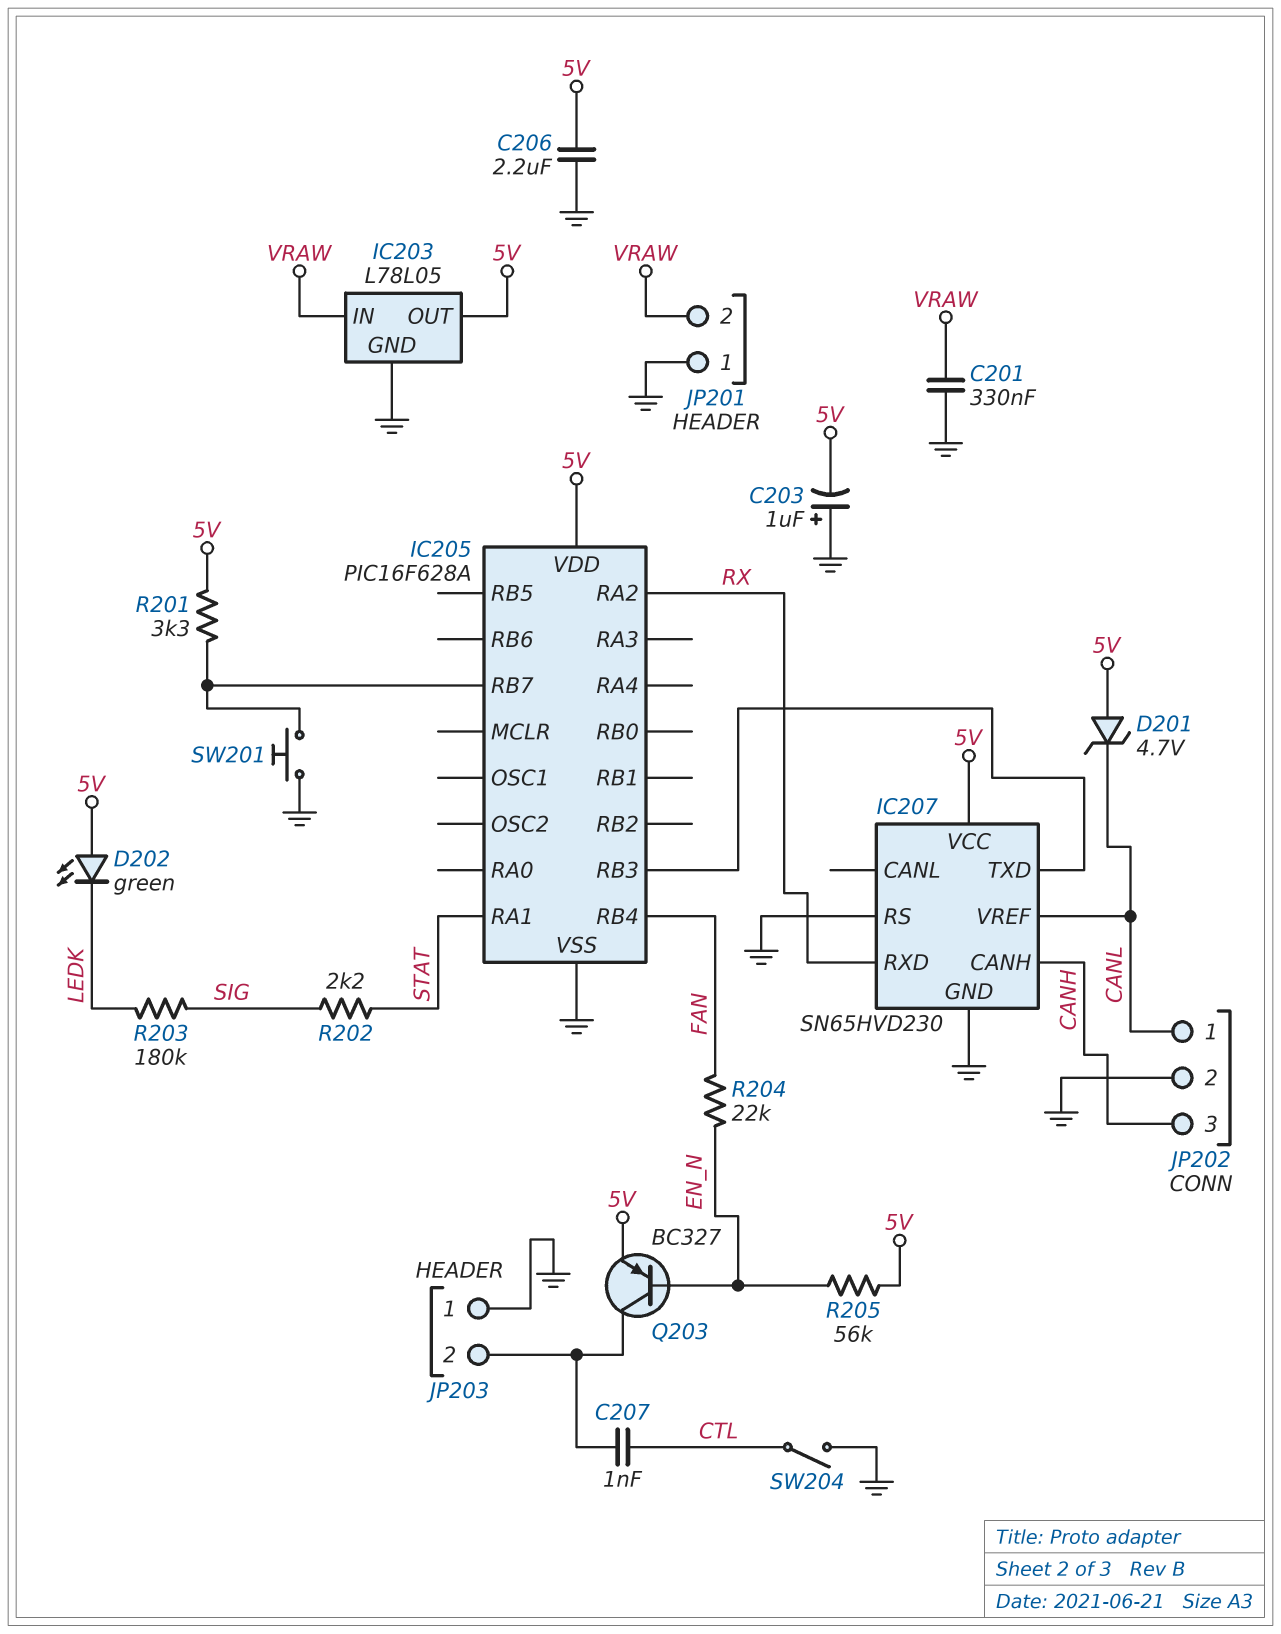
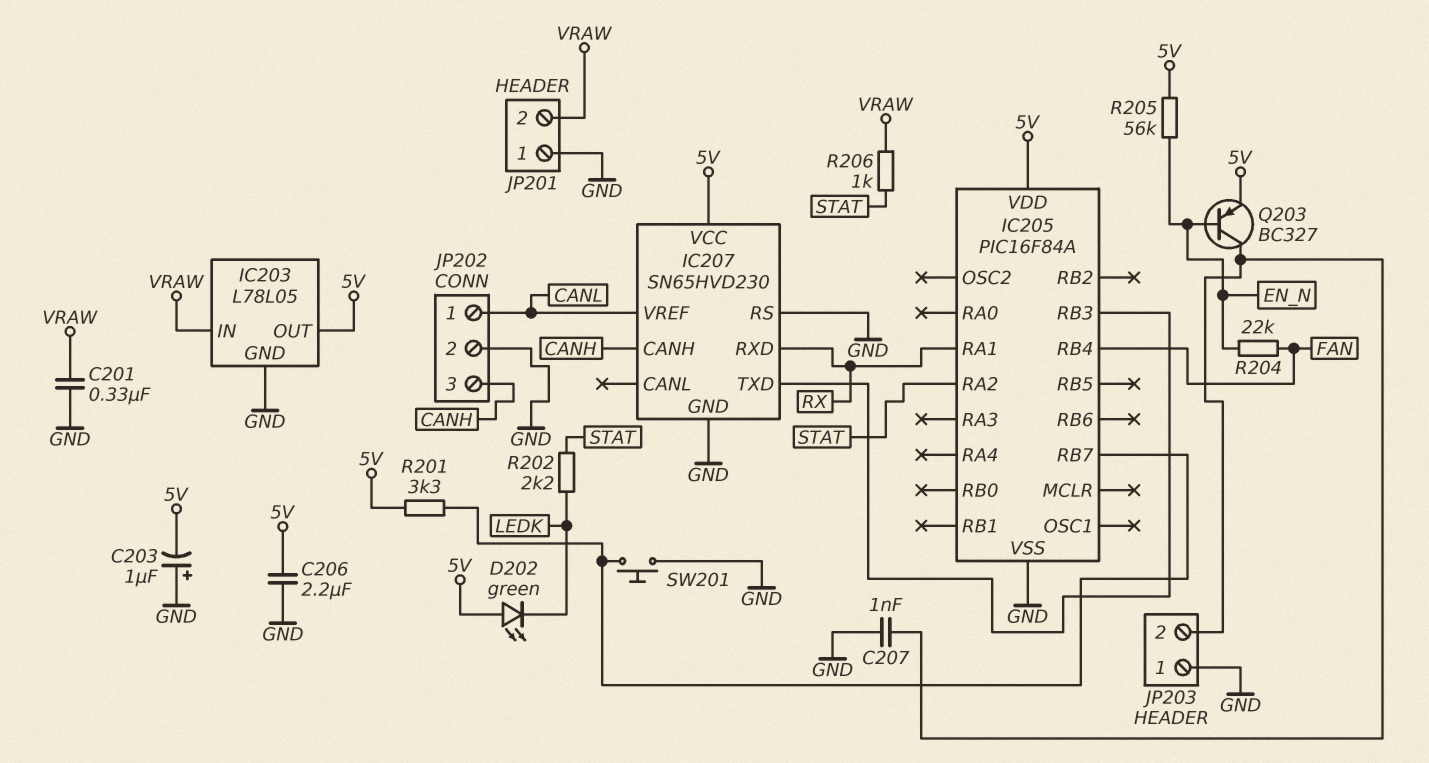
C207: 1nF (CTL, JP203/2) -> 1nF (GND, JP203/2)
D201: zener 4.7V (A 5V, K CANL) -> none
IC205: PIC16F628A -> PIC16F84A
IC205 pin RA1: STAT -> RX
IC205 pin RA2: RX -> STAT
R202: 2.2k (SIG, STAT) -> 2.2k (LEDK, STAT)
R203: 180k (LEDK, SIG) -> none
R206: none -> 1k (STAT, VRAW)
SW204: switch (CTL, GND) -> none

